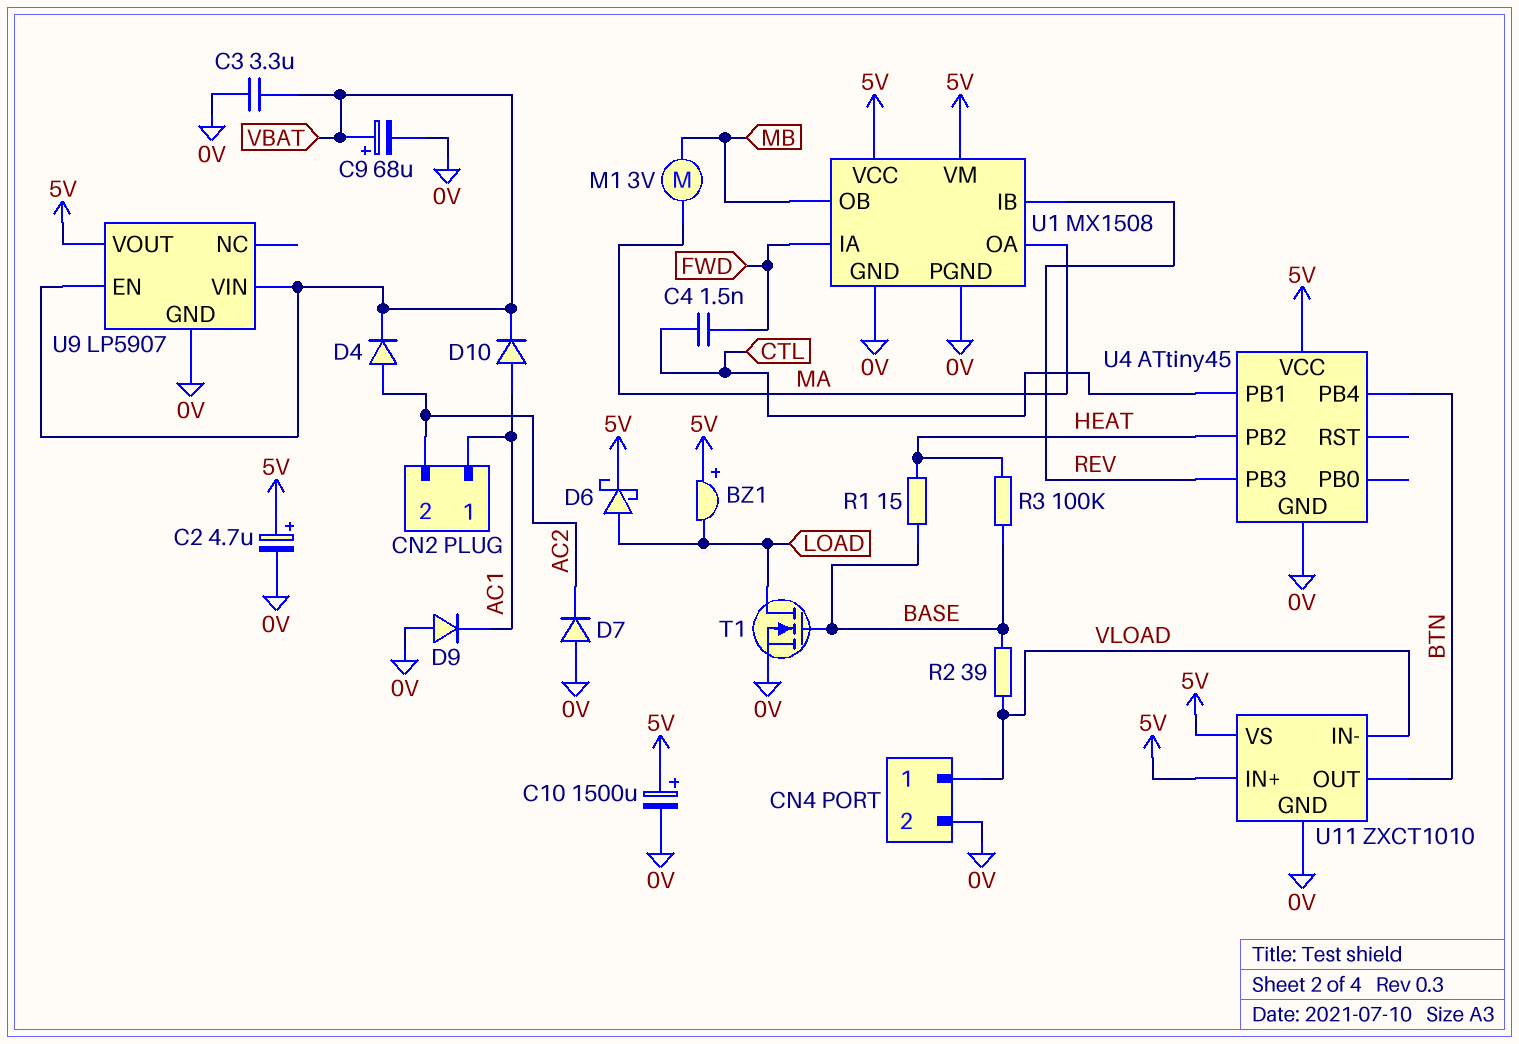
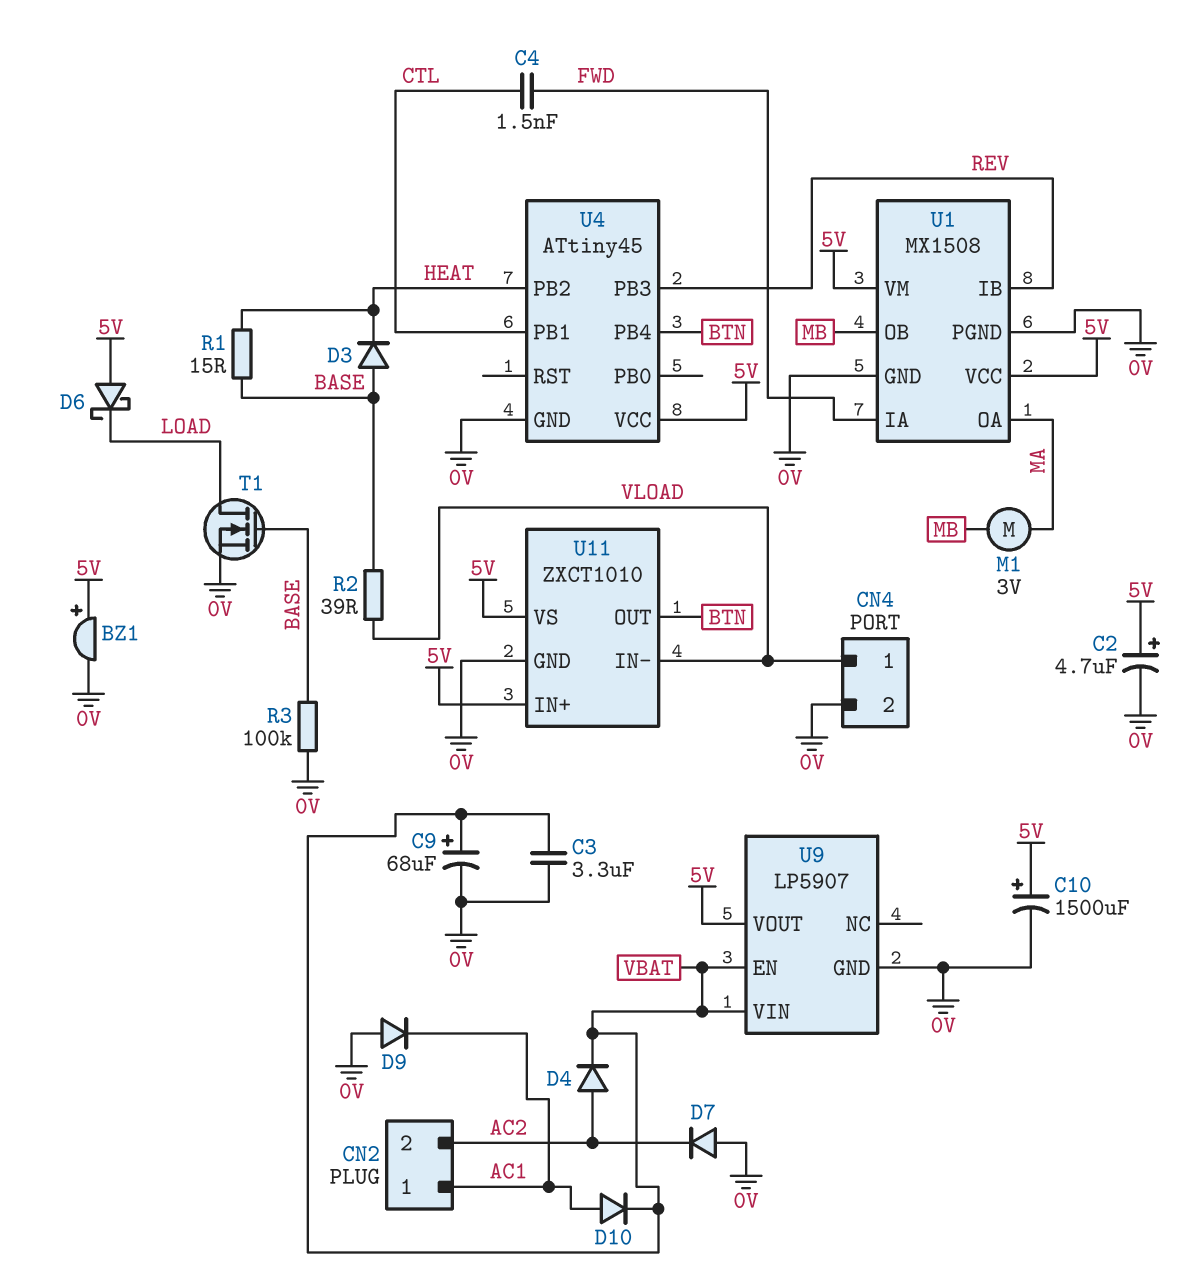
BZ1: buzzer (plus 5V, minus LOAD) -> buzzer (plus 5V, minus 0V)
D3: none -> diode (A BASE, K HEAT)
D6: schottky (A LOAD, K 5V) -> schottky (A 5V, K LOAD)
R3: 100k (BASE, HEAT) -> 100k (0V, BASE)

